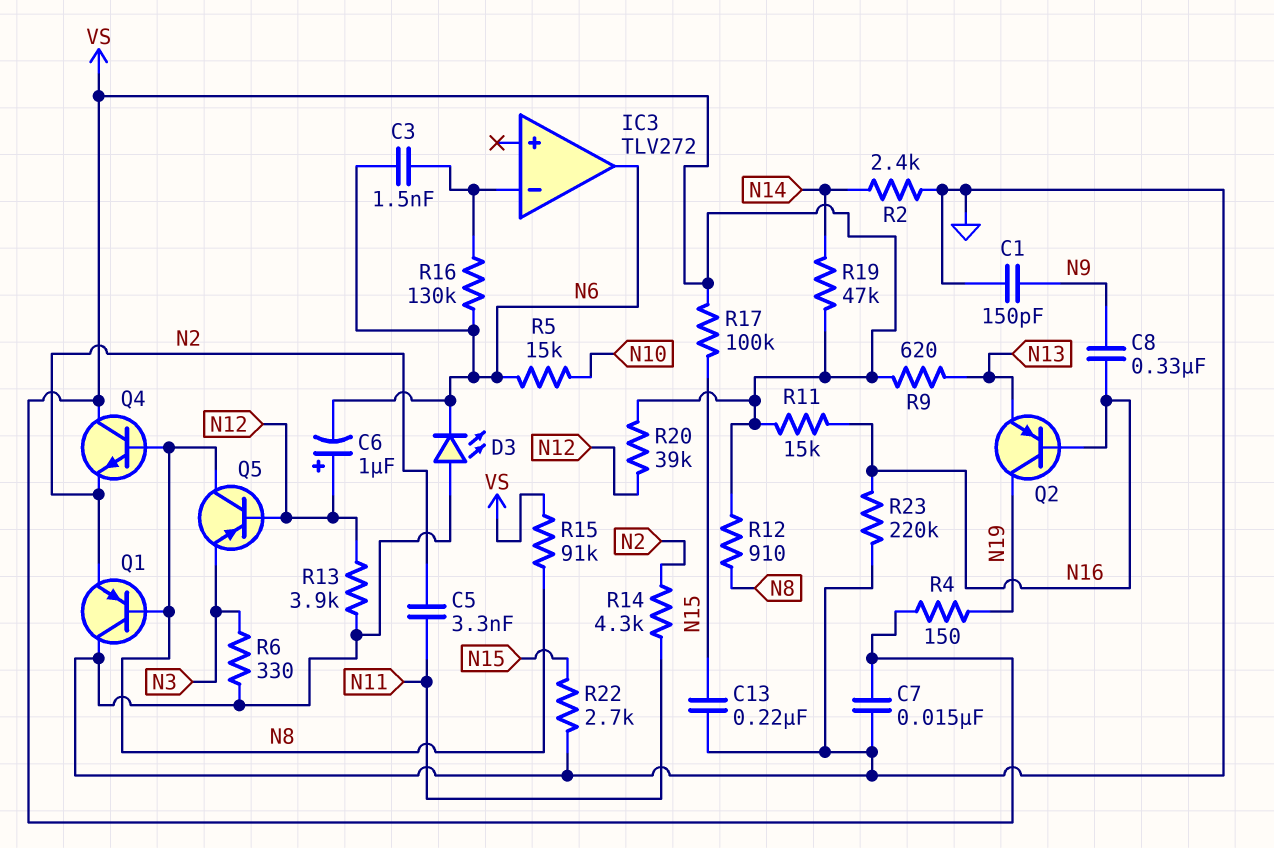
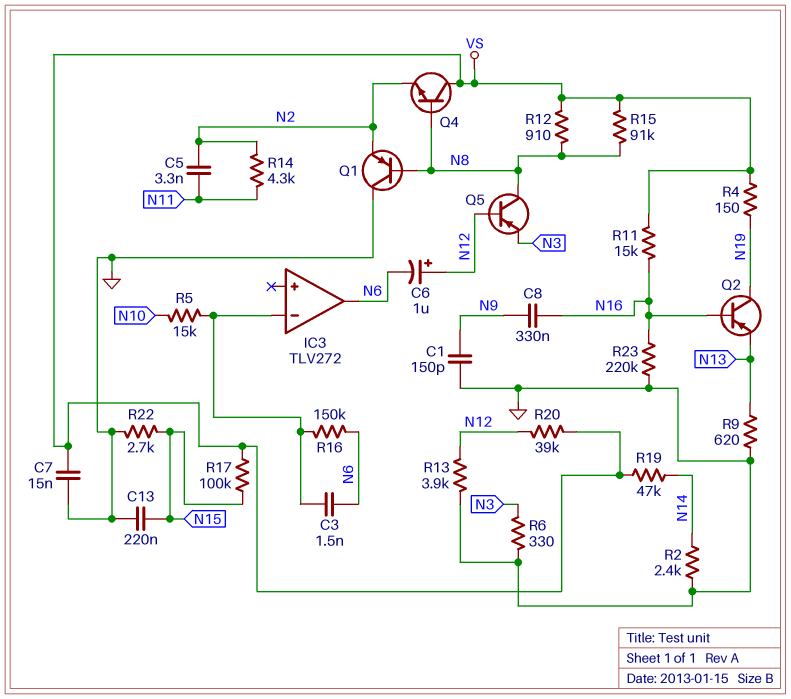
D3: LED (A GND, K N6) -> none
R5: 15k (N6, N10) -> 15k (IC3/in-, N10)
R9: 620 (N13, VS) -> 620 (GND, N13)
R16: 130k (IC3/in-, N6) -> 150k (IC3/in-, N6)

